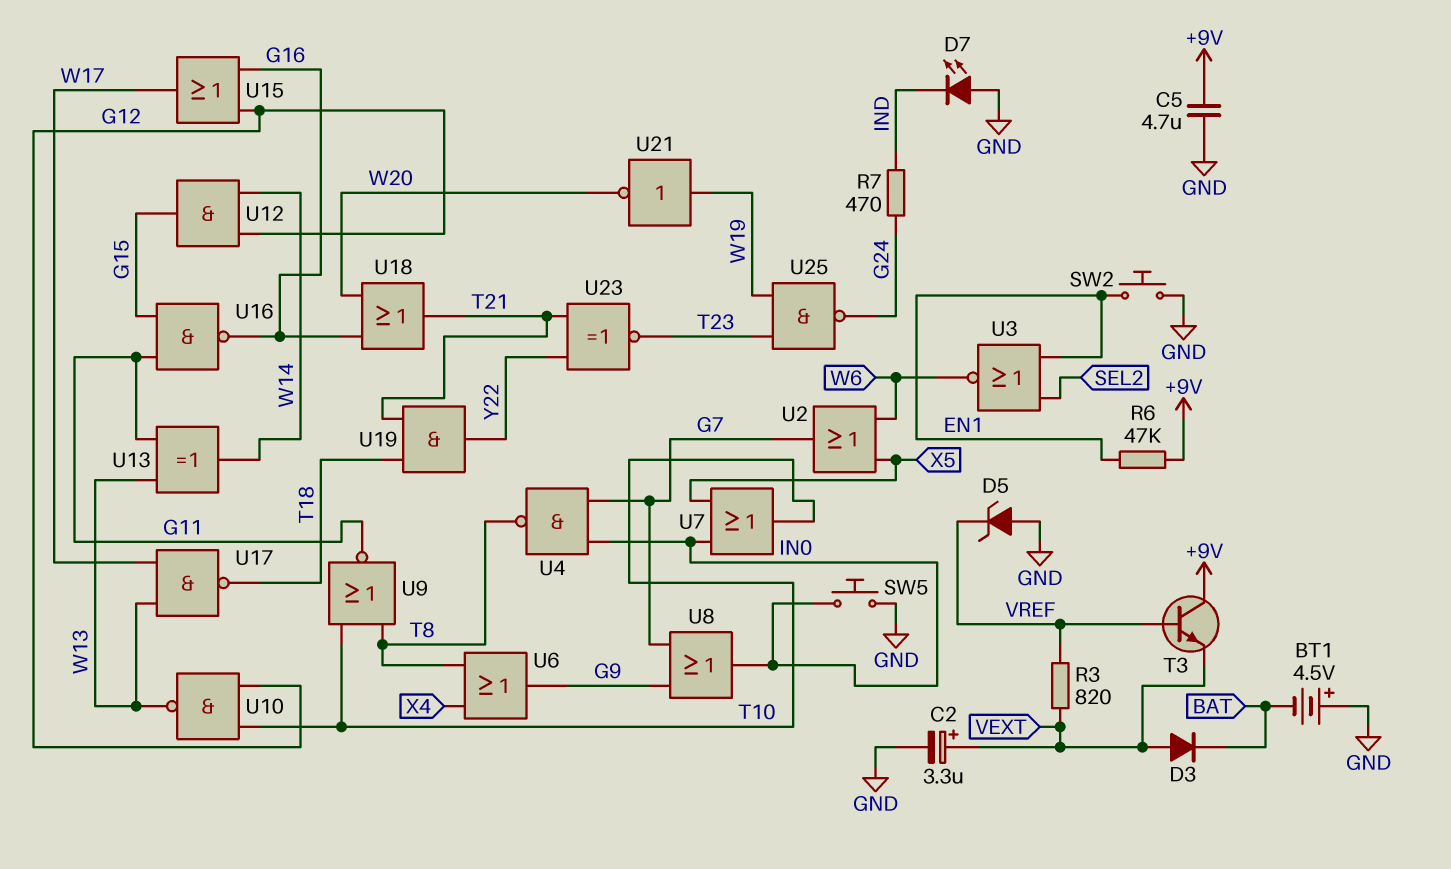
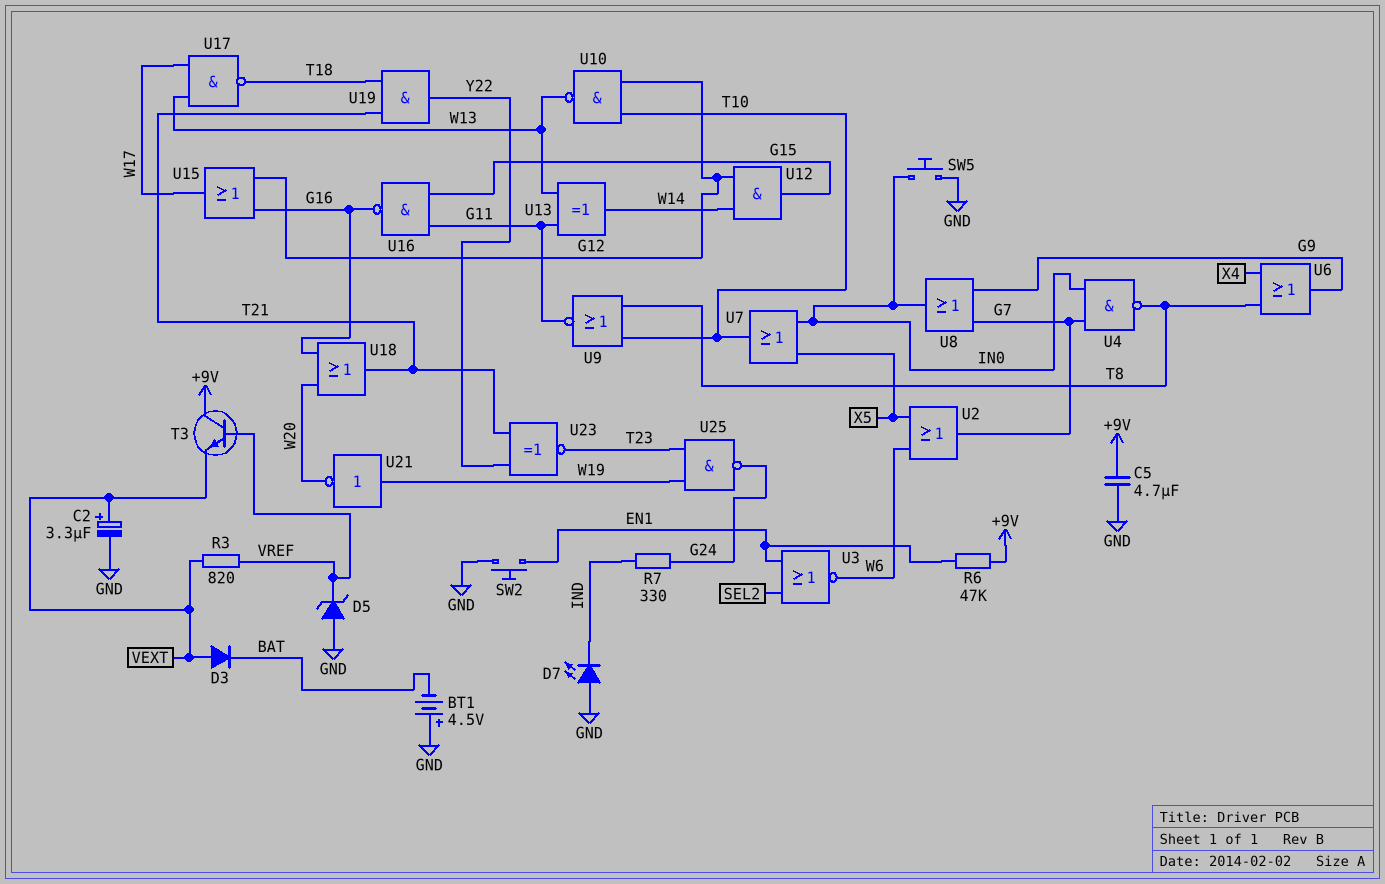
R7: 470 (G24, IND) -> 330 (G24, IND)

